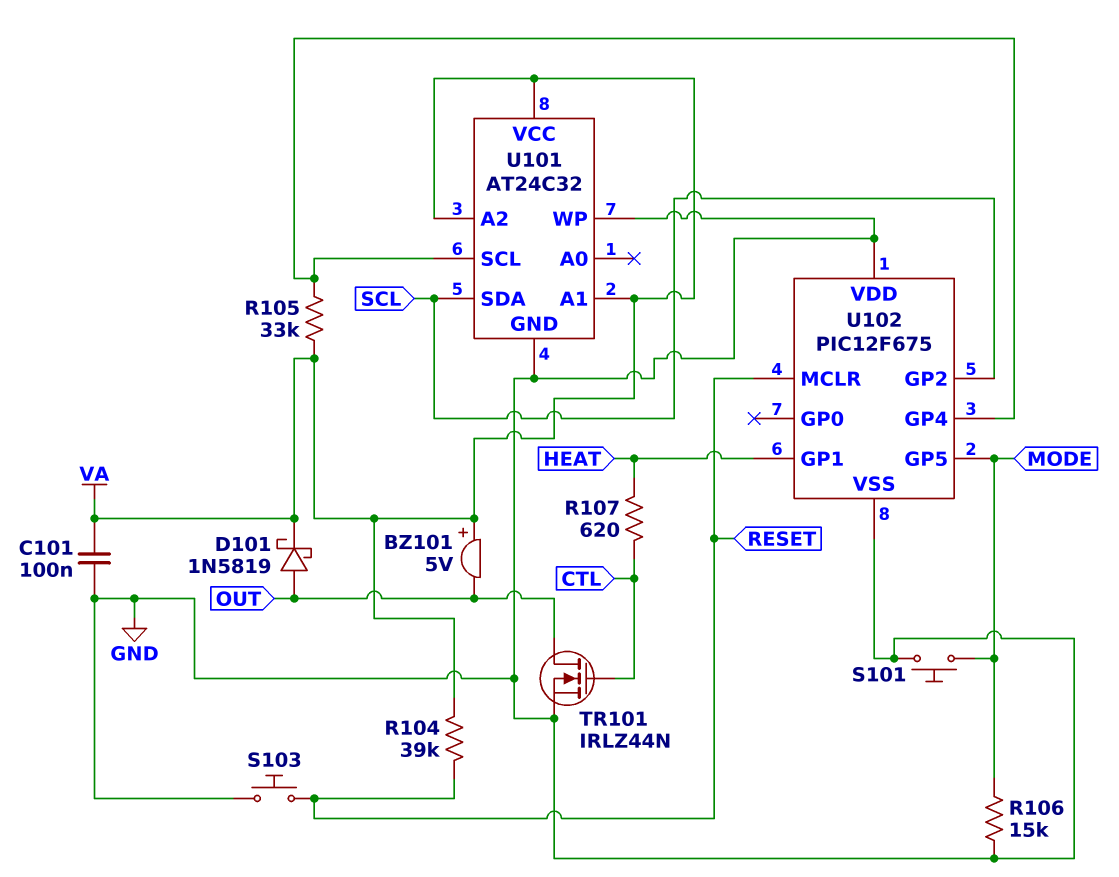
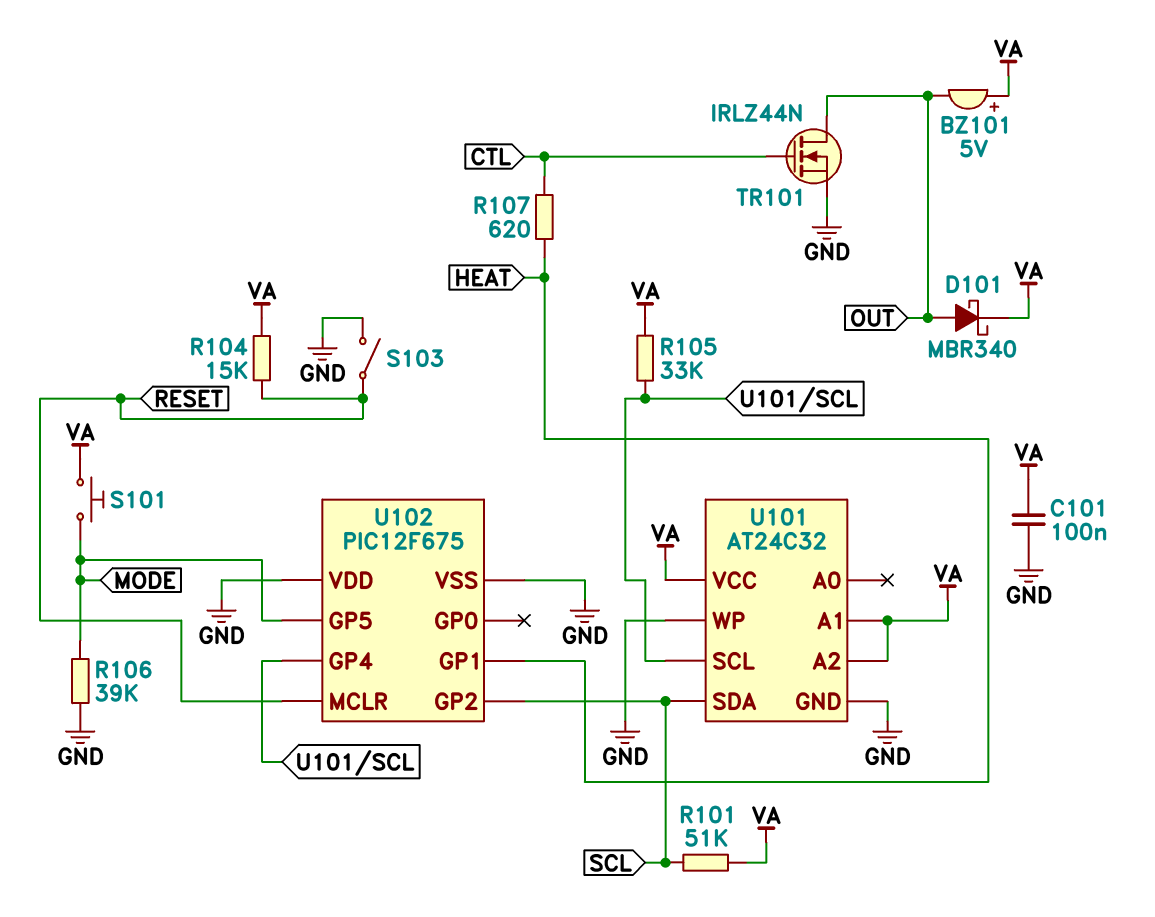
D101: schottky 1N5819 (A OUT, K VA) -> schottky MBR340 (A OUT, K VA)
R101: none -> 51k (SCL, VA)
R104: 39k (RESET, VA) -> 15k (RESET, VA)
R106: 15k (GND, MODE) -> 39k (GND, MODE)
S101: button (GND, MODE) -> button (MODE, VA)
S103: button (GND, RESET) -> switch (GND, RESET)

